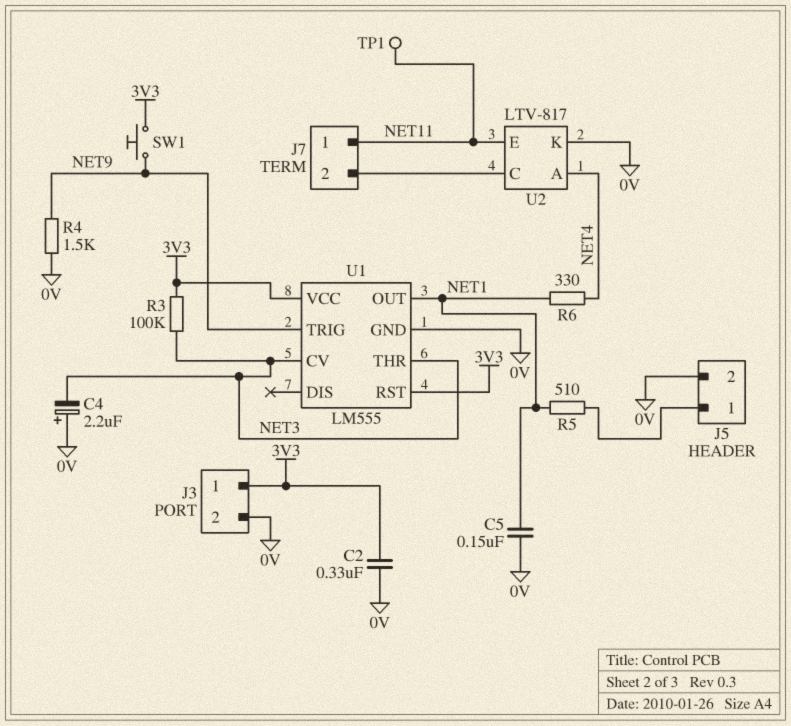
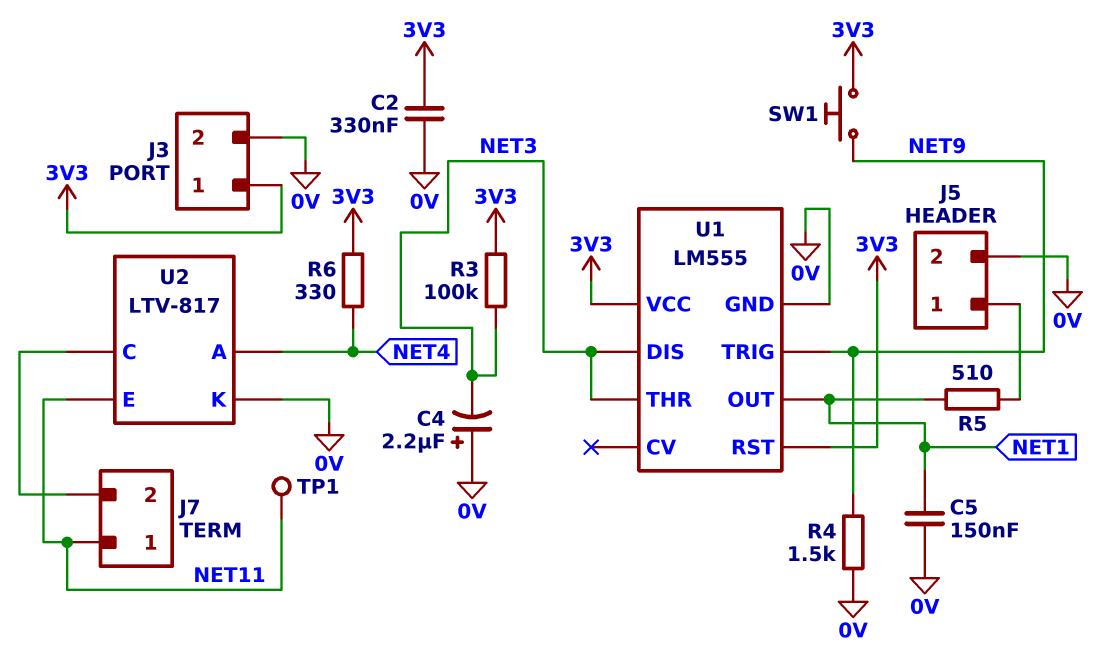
R6: 330 (NET1, NET4) -> 330 (3V3, NET4)
U1 pin CV: NET3 -> none
U1 pin DIS: none -> NET3

